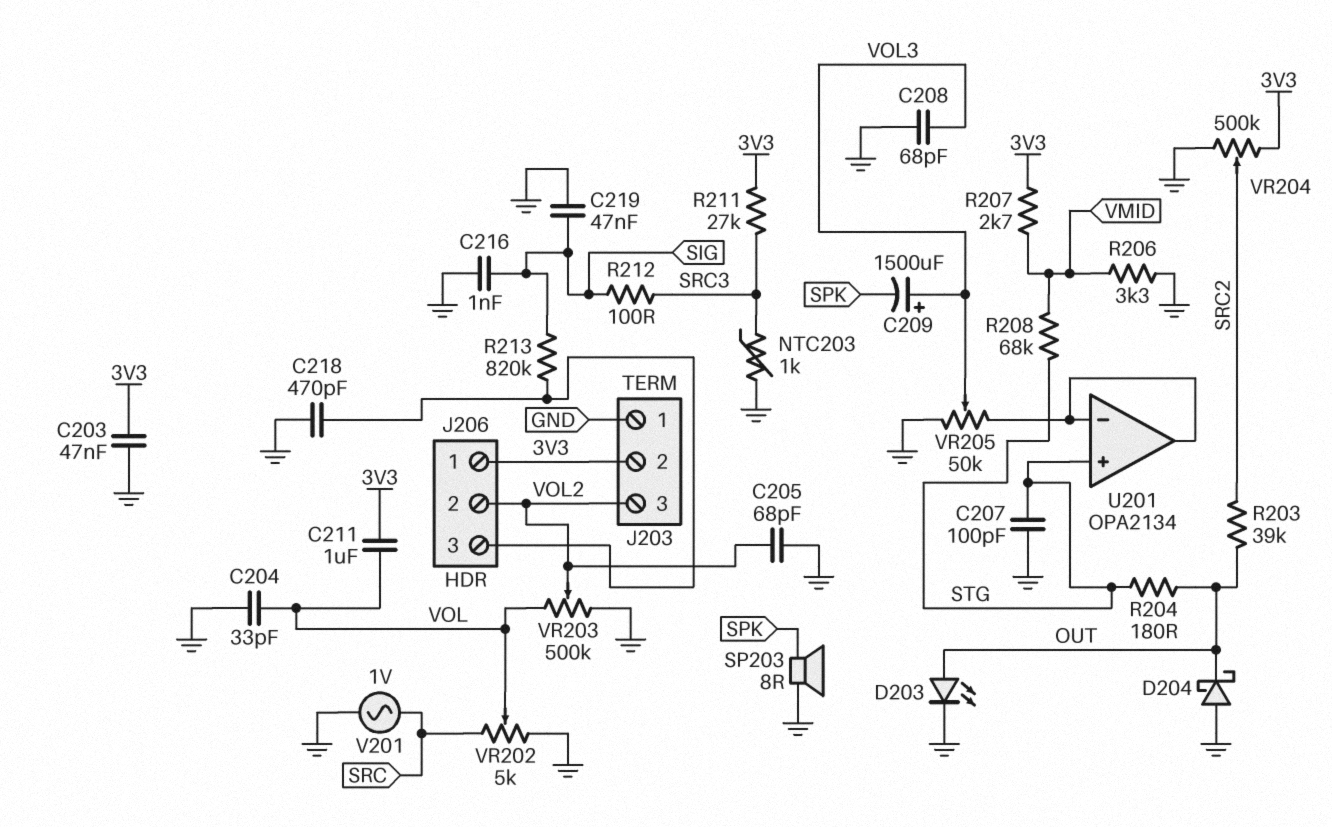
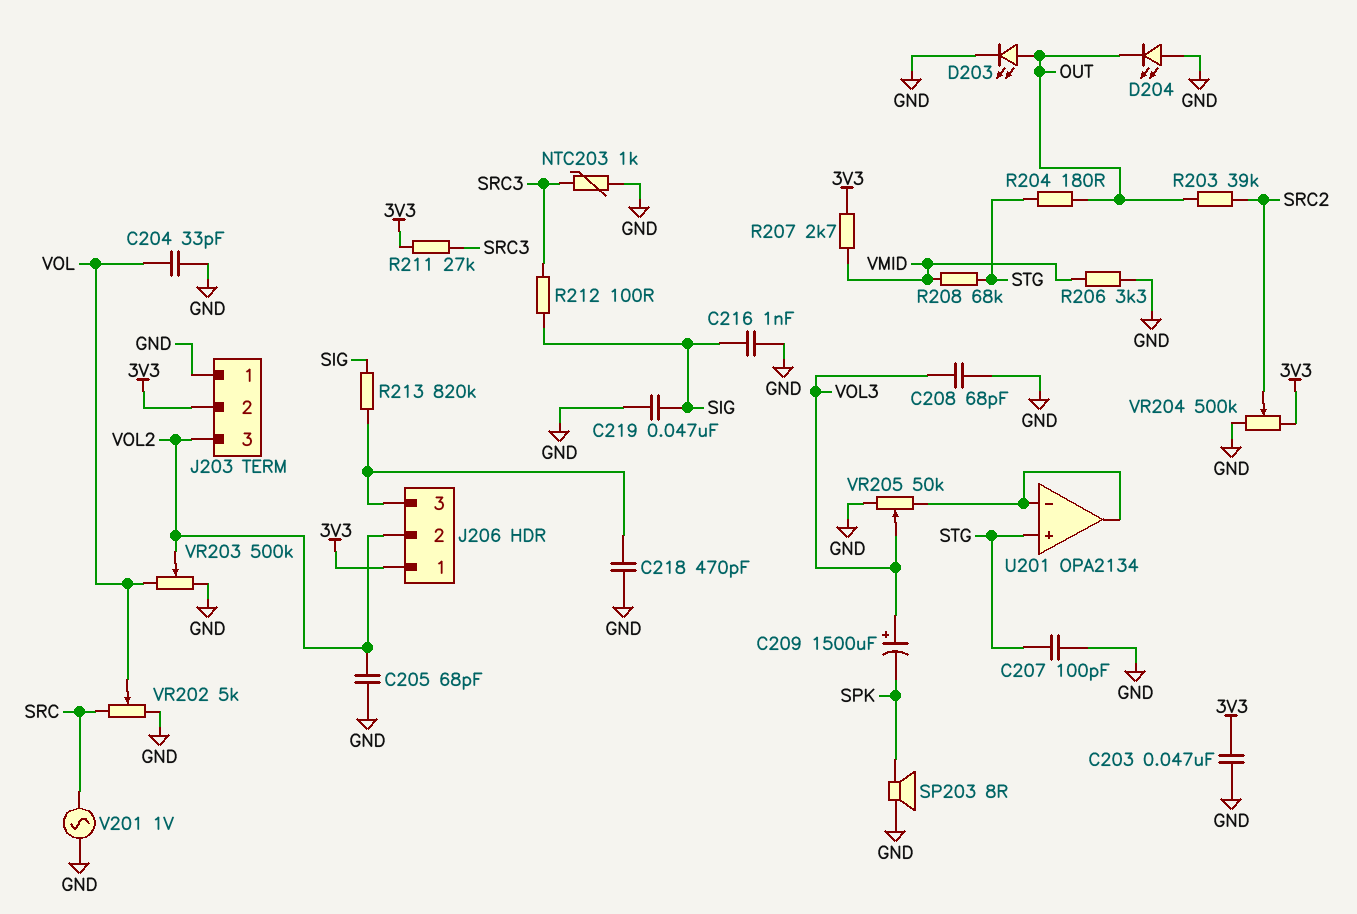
C211: 1uF (3V3, VOL) -> none
D204: schottky (A GND, K OUT) -> LED (A GND, K OUT)

